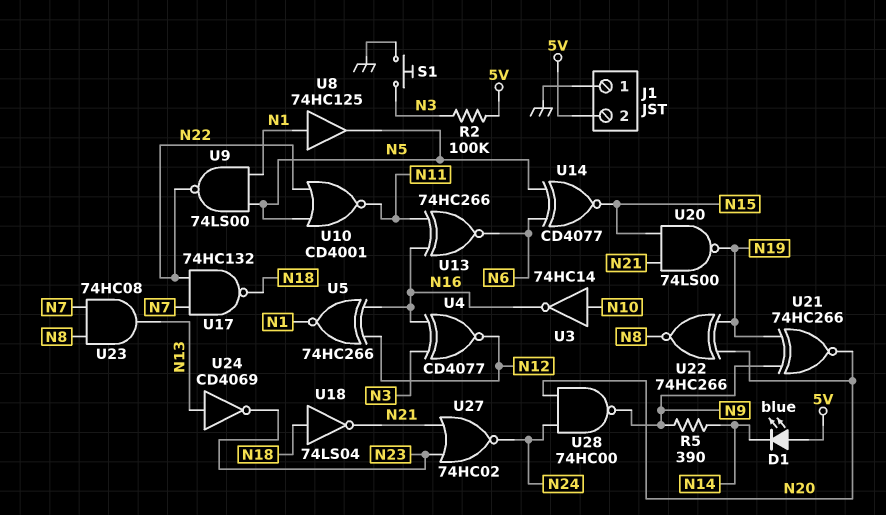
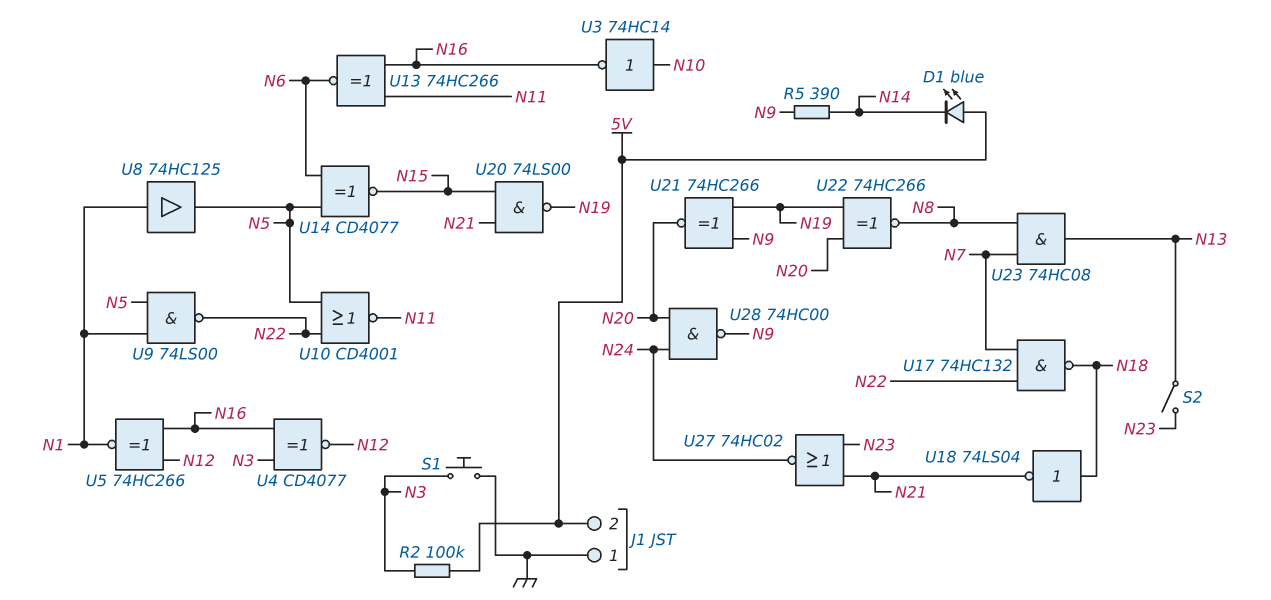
S2: none -> switch (N13, N23)
U24: NOT CD4069 (in N13, out N23) -> none

